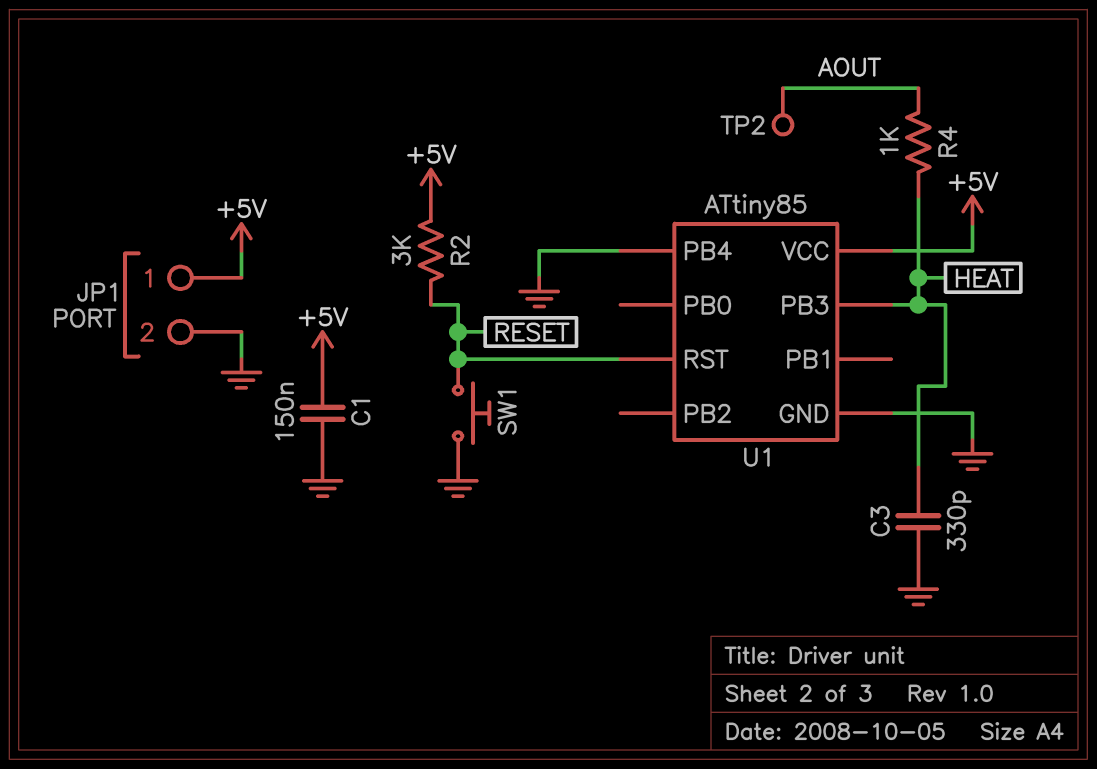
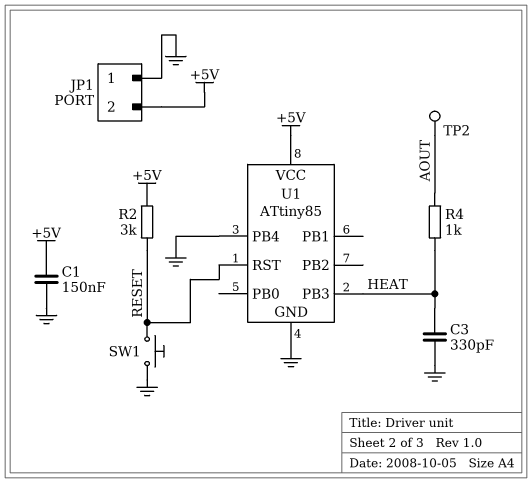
JP1 pin 1: +5V -> GND
JP1 pin 2: GND -> +5V

